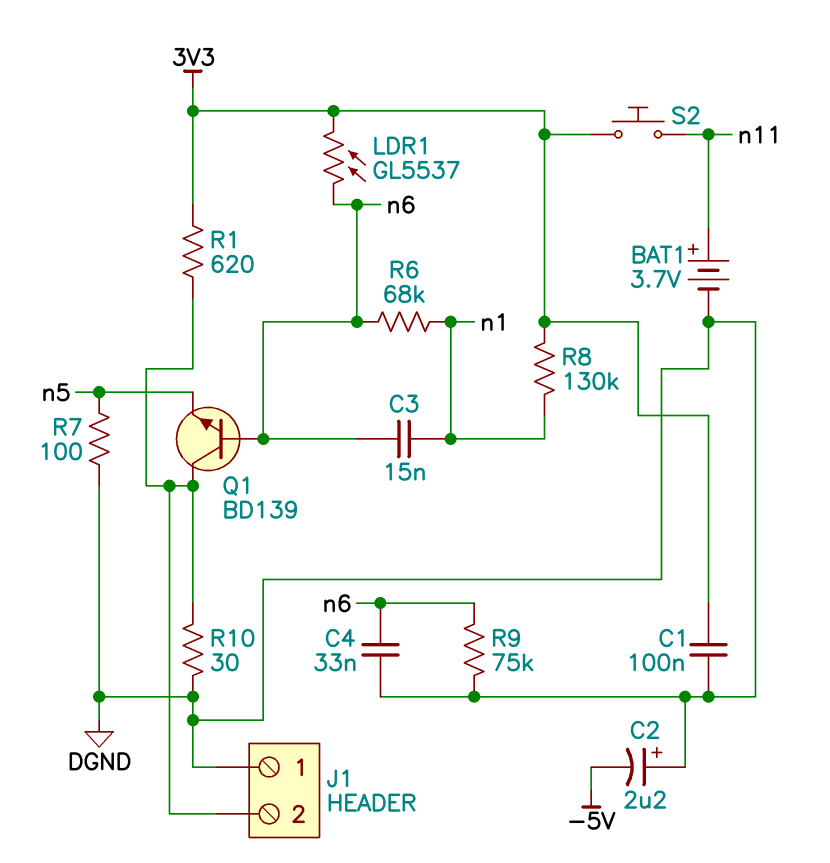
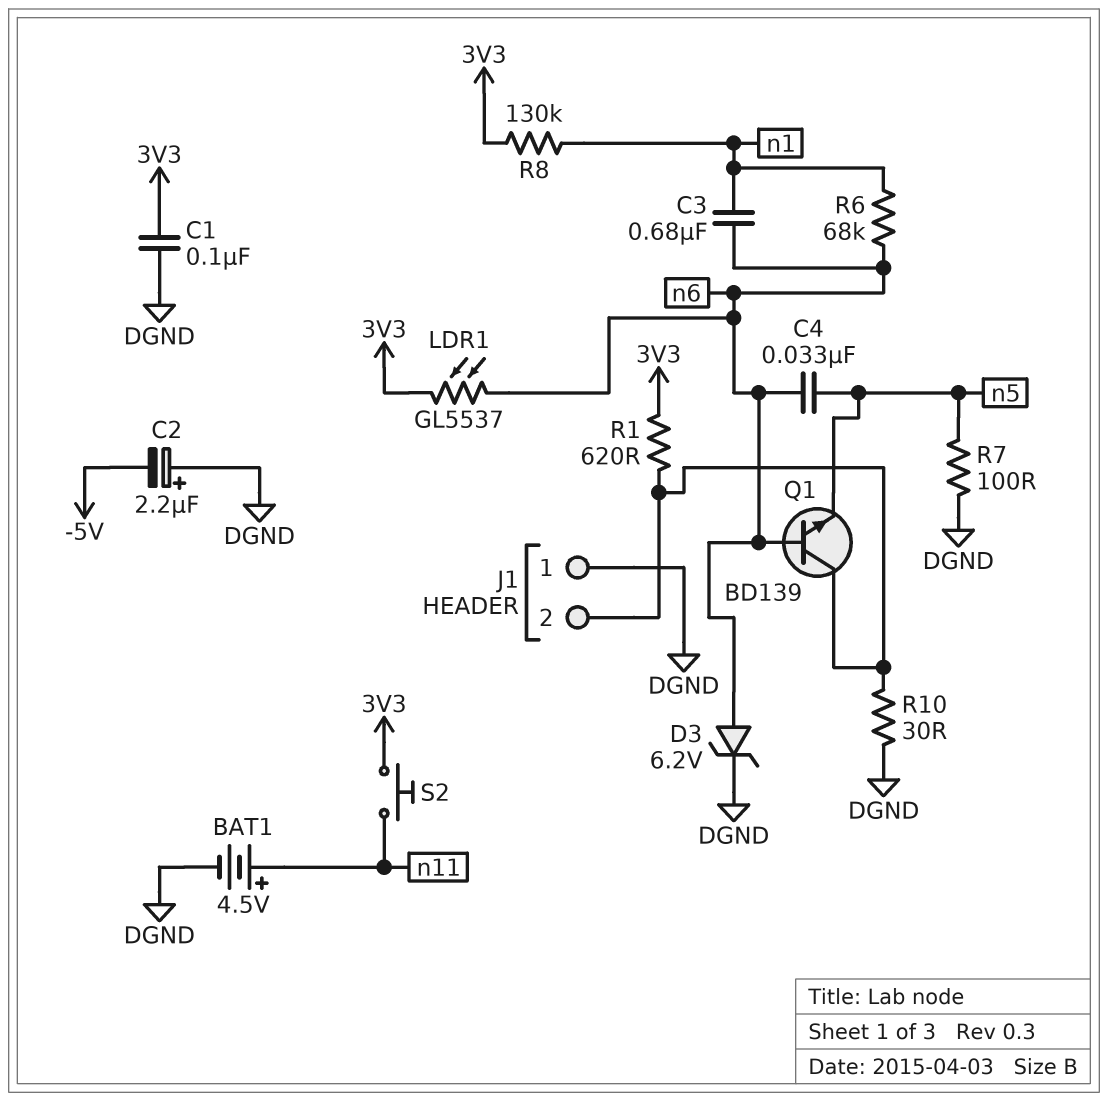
BAT1: 3.7V (plus n11, minus DGND) -> 4.5V (plus n11, minus DGND)
C3: 15nF (n1, n6) -> 680nF (n1, n6)
C4: 33nF (DGND, n6) -> 33nF (n5, n6)
D3: none -> zener 6.2V (A n6, K DGND)
R9: 75k (DGND, n6) -> none

